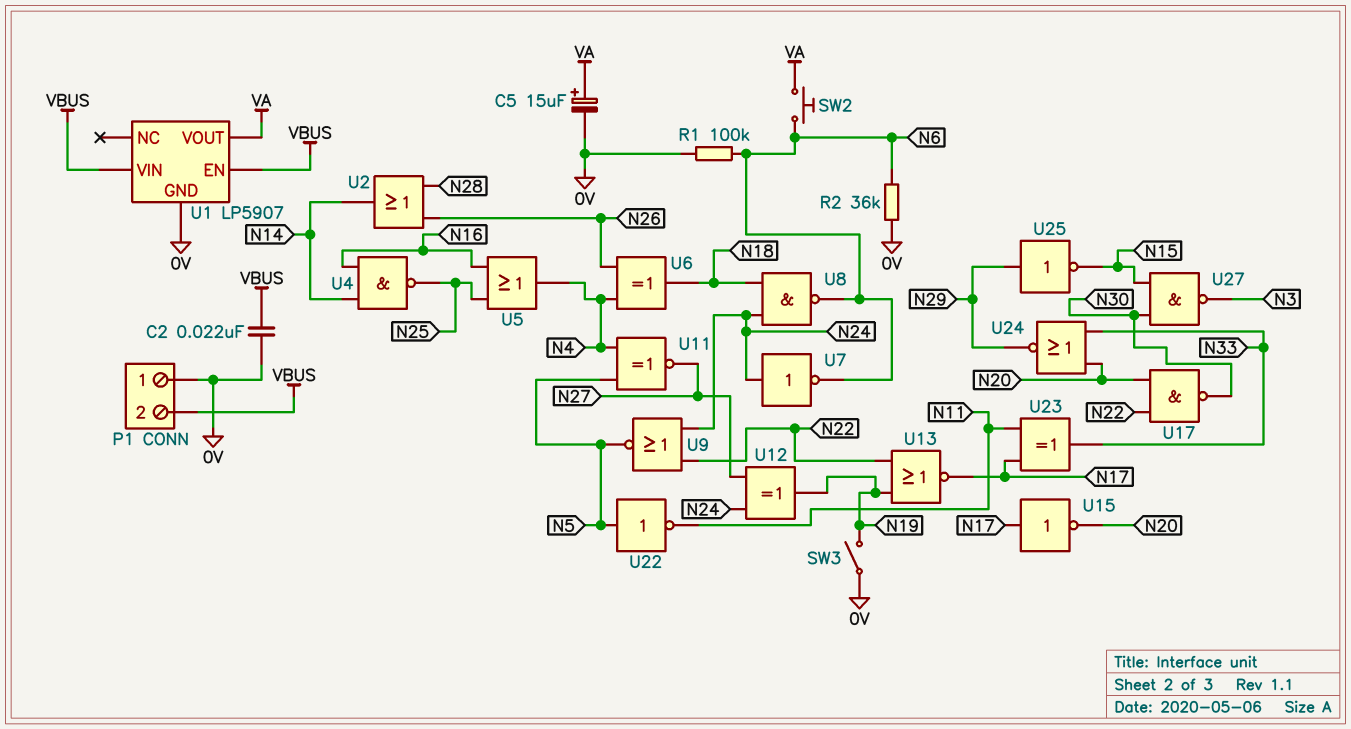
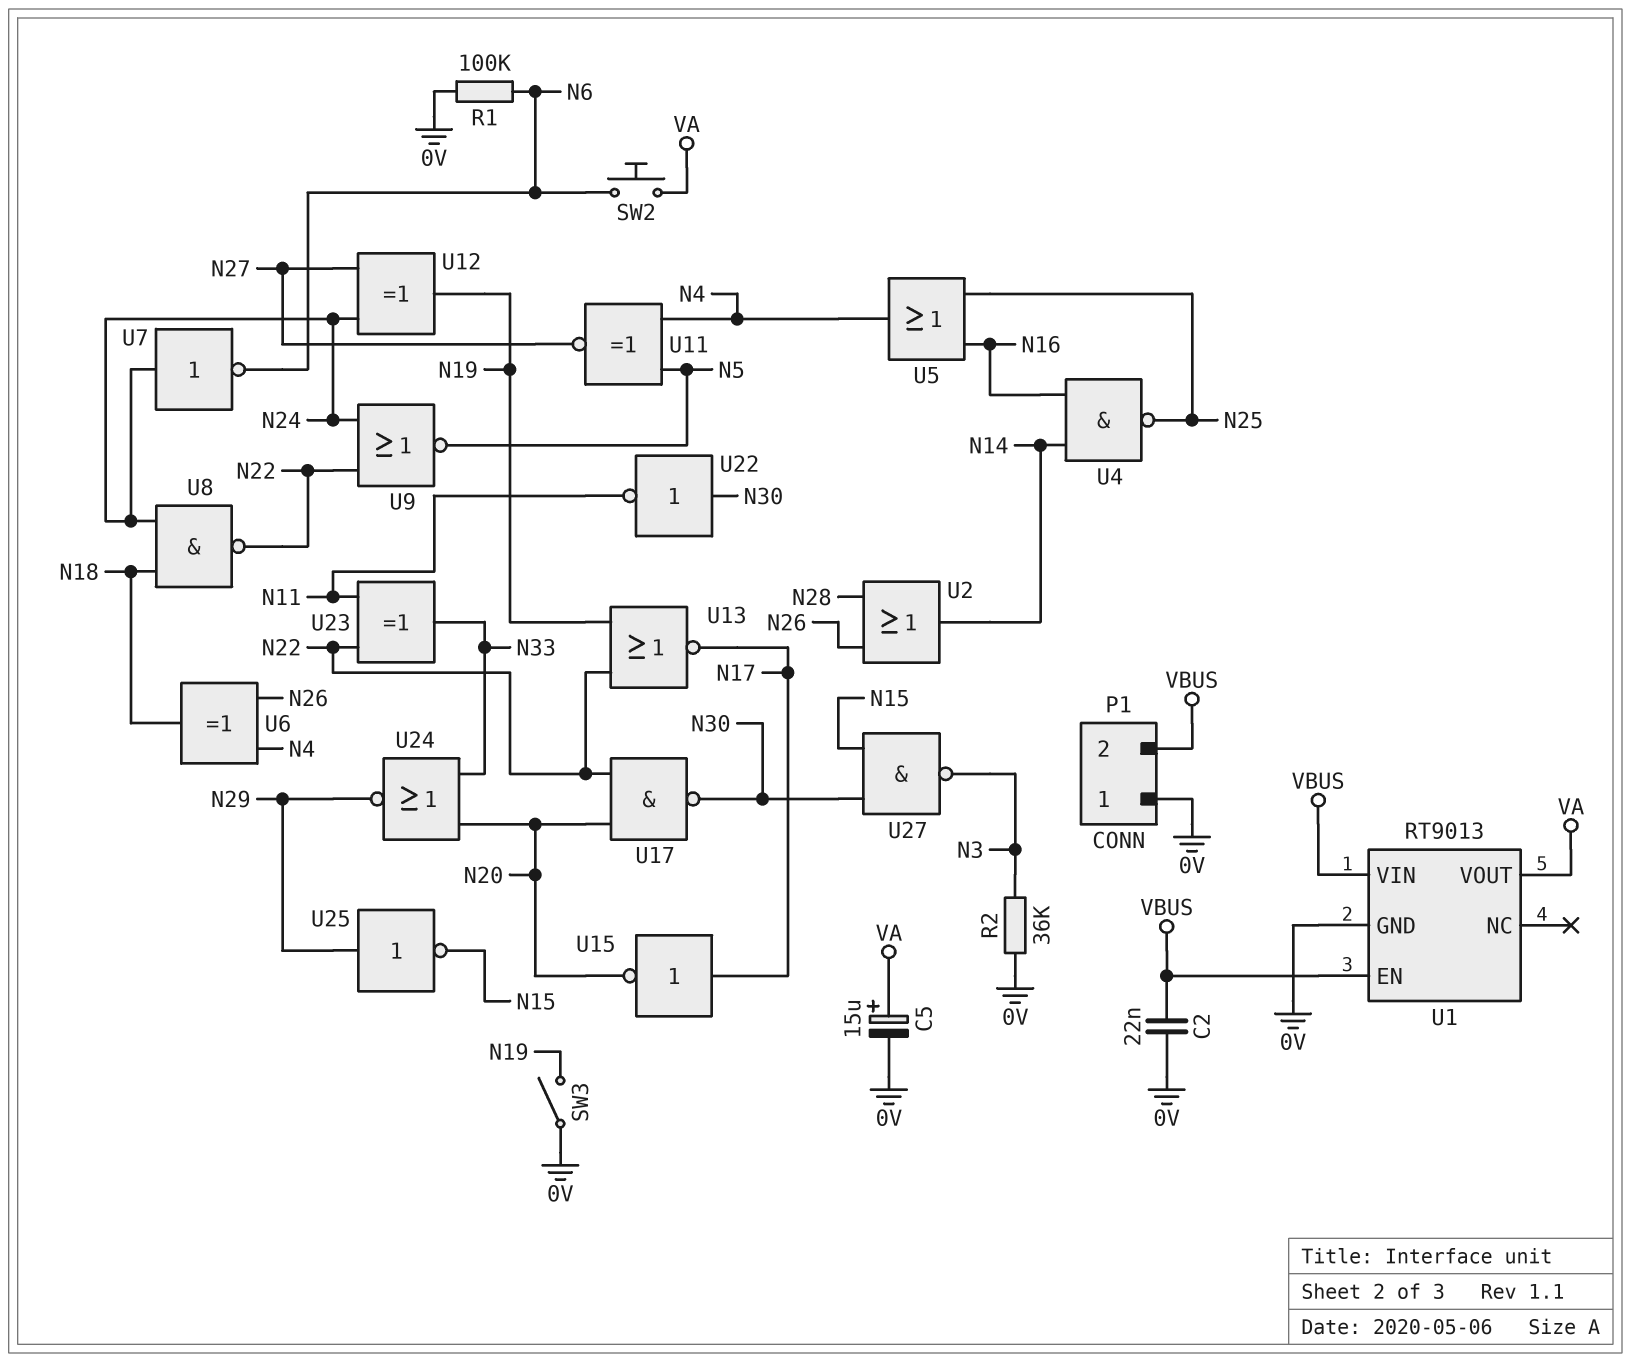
R2: 36k (0V, N6) -> 36k (0V, N3)
U1: LP5907 -> RT9013
U8: NAND (in N18, in N24, out N6) -> NAND (in N18, in N24, out N22)
U22: NOT (in N5, out N11) -> NOT (in N30, out N11)
U23: XOR (in N11, in N17, out N33) -> XOR (in N11, in N22, out N33)

